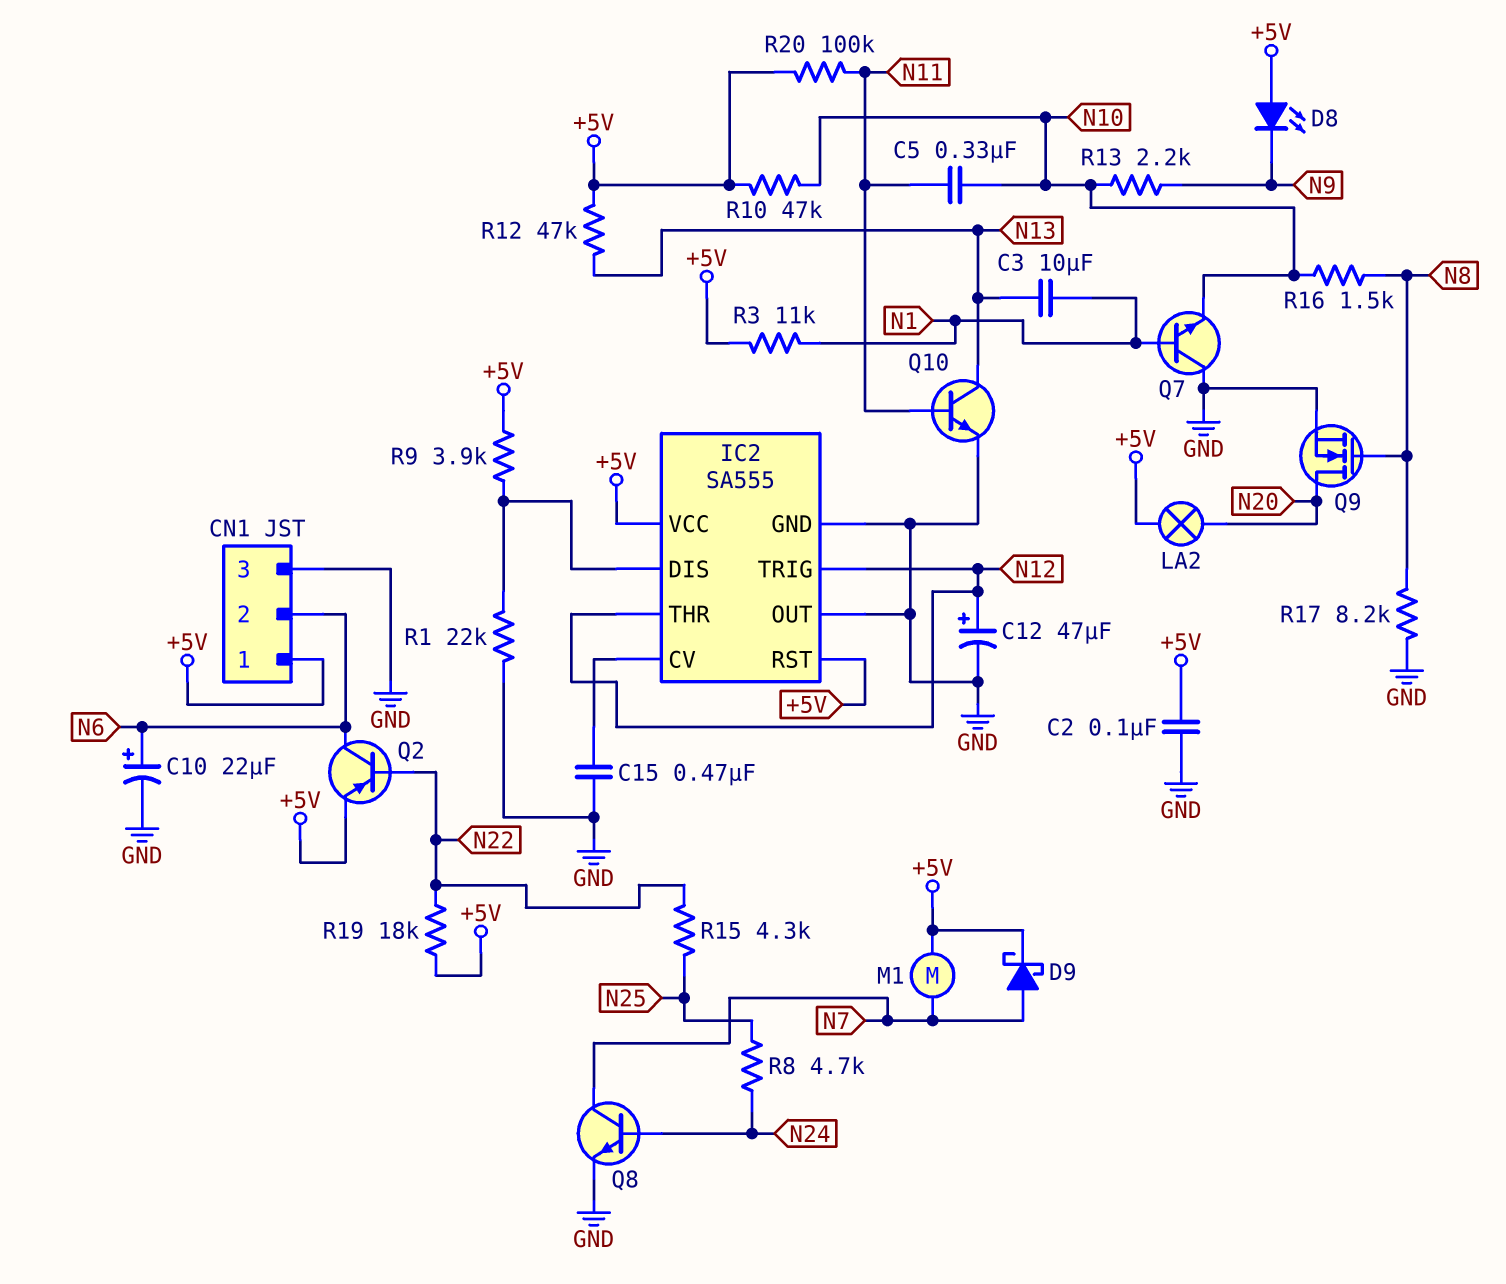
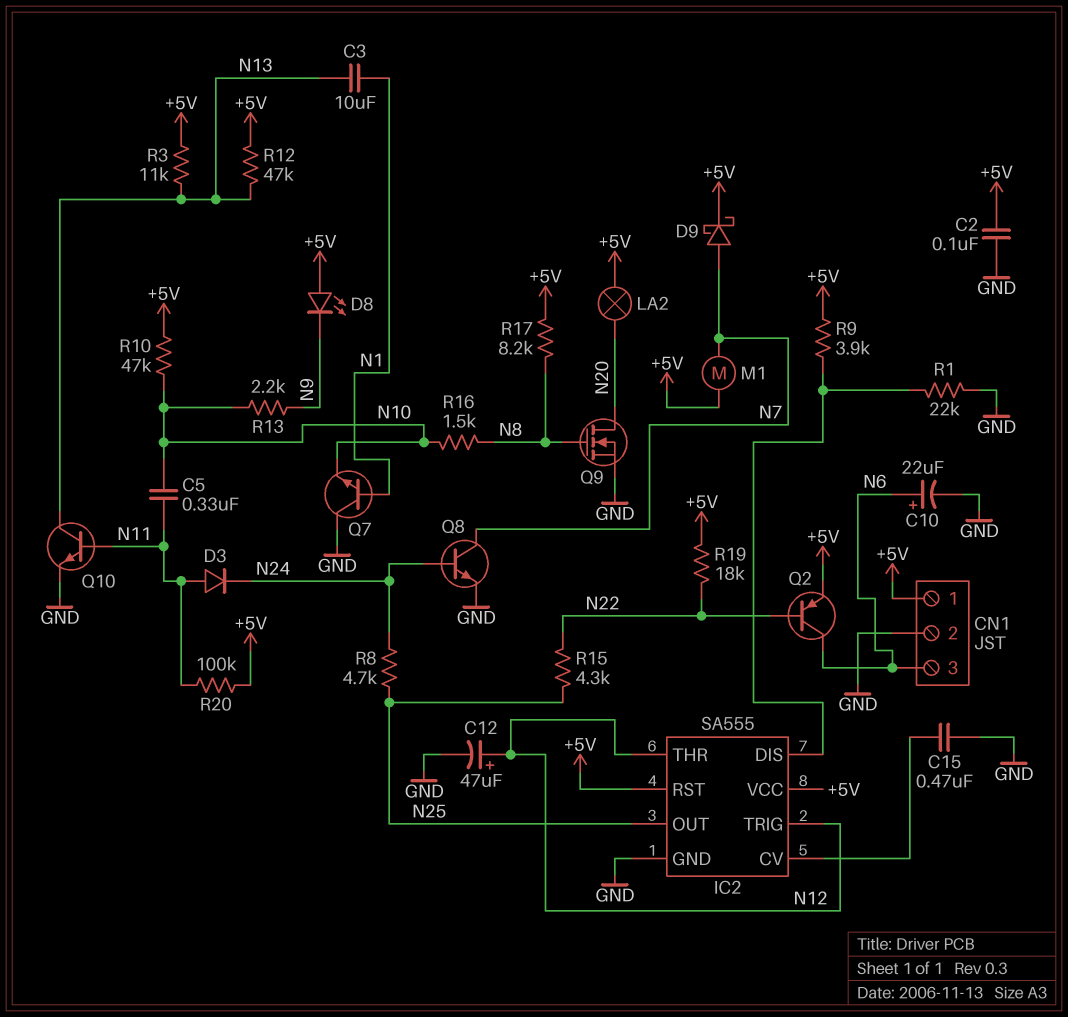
CN1 pin 2: N6 -> GND
CN1 pin 3: GND -> N6
D3: none -> diode (A N11, K N24)
IC2 pin OUT: GND -> N25
R3: 11k (+5V, N1) -> 11k (+5V, N13)
R17: 8.2k (GND, N8) -> 8.2k (+5V, N8)

